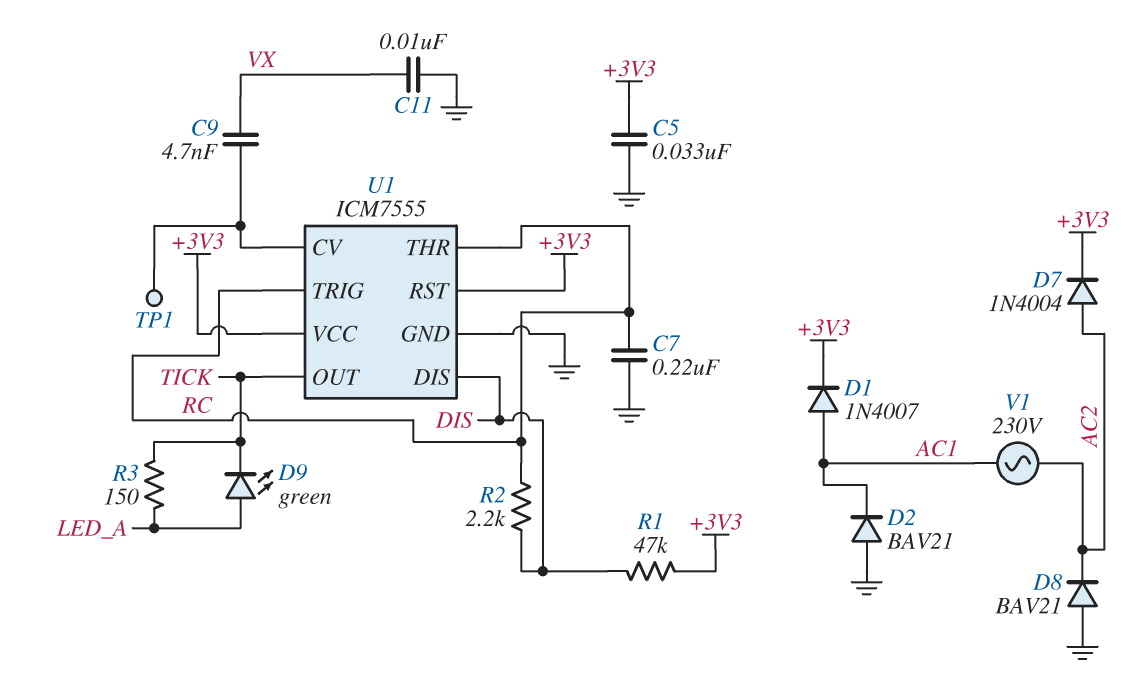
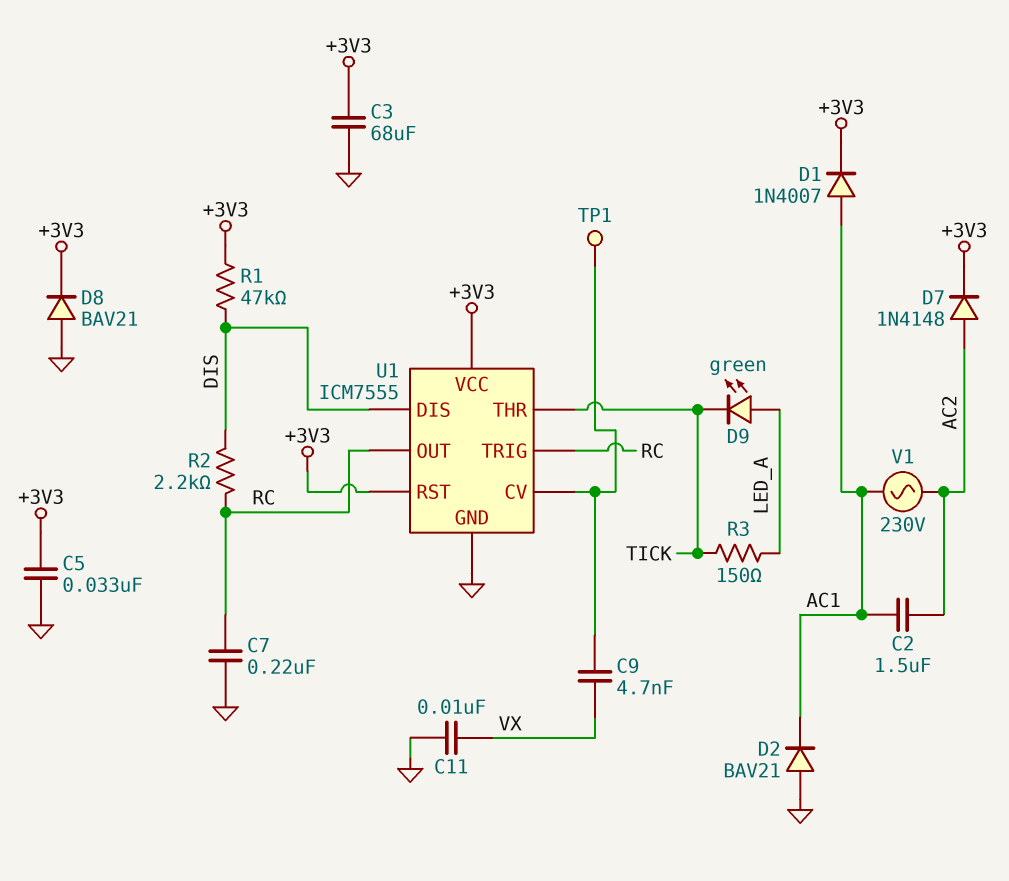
C2: none -> 1.5uF (AC1, AC2)
C3: none -> 68uF (+3V3, GND)
D7: diode 1N4004 (A AC2, K +3V3) -> diode 1N4148 (A AC2, K +3V3)
D8: diode BAV21 (A GND, K AC2) -> diode BAV21 (A GND, K +3V3)
U1 pin OUT: TICK -> RC
U1 pin THR: RC -> TICK

